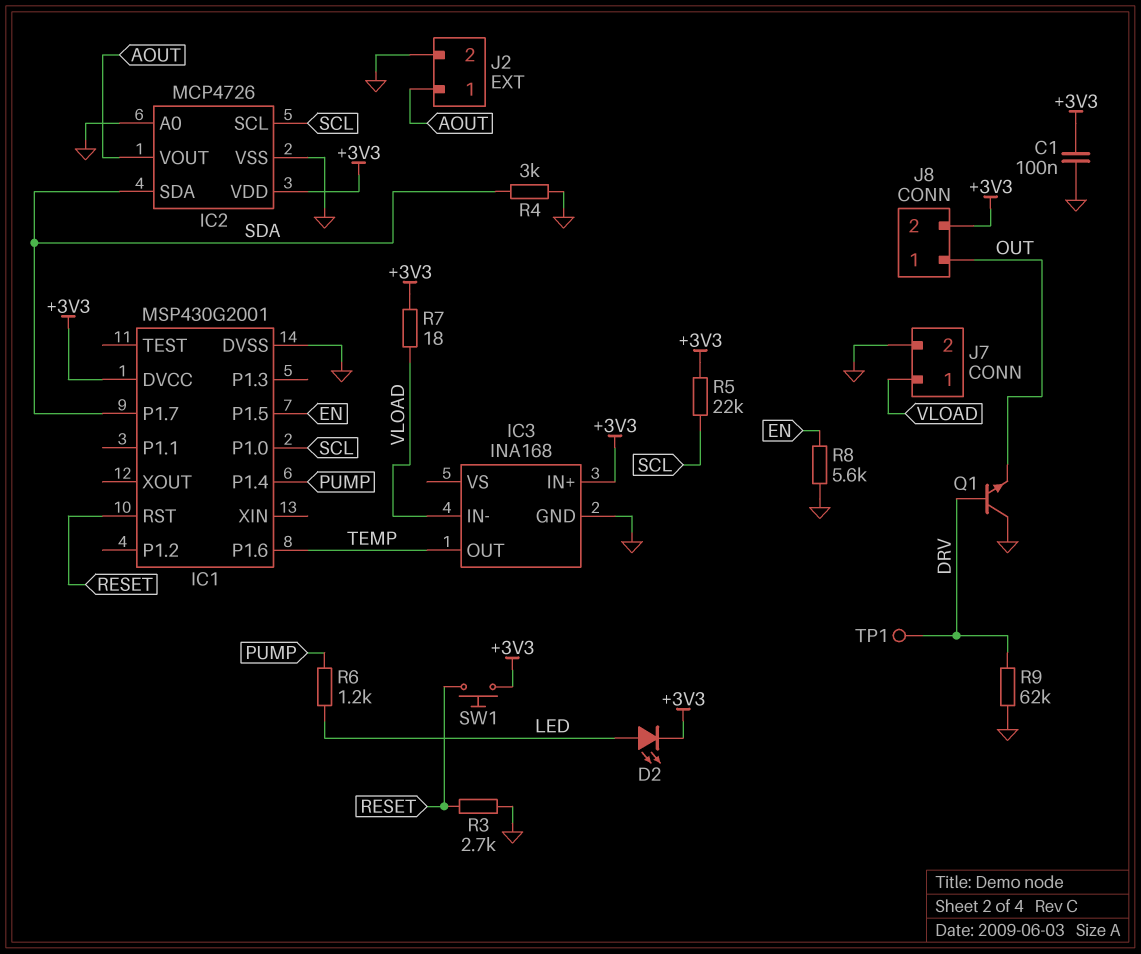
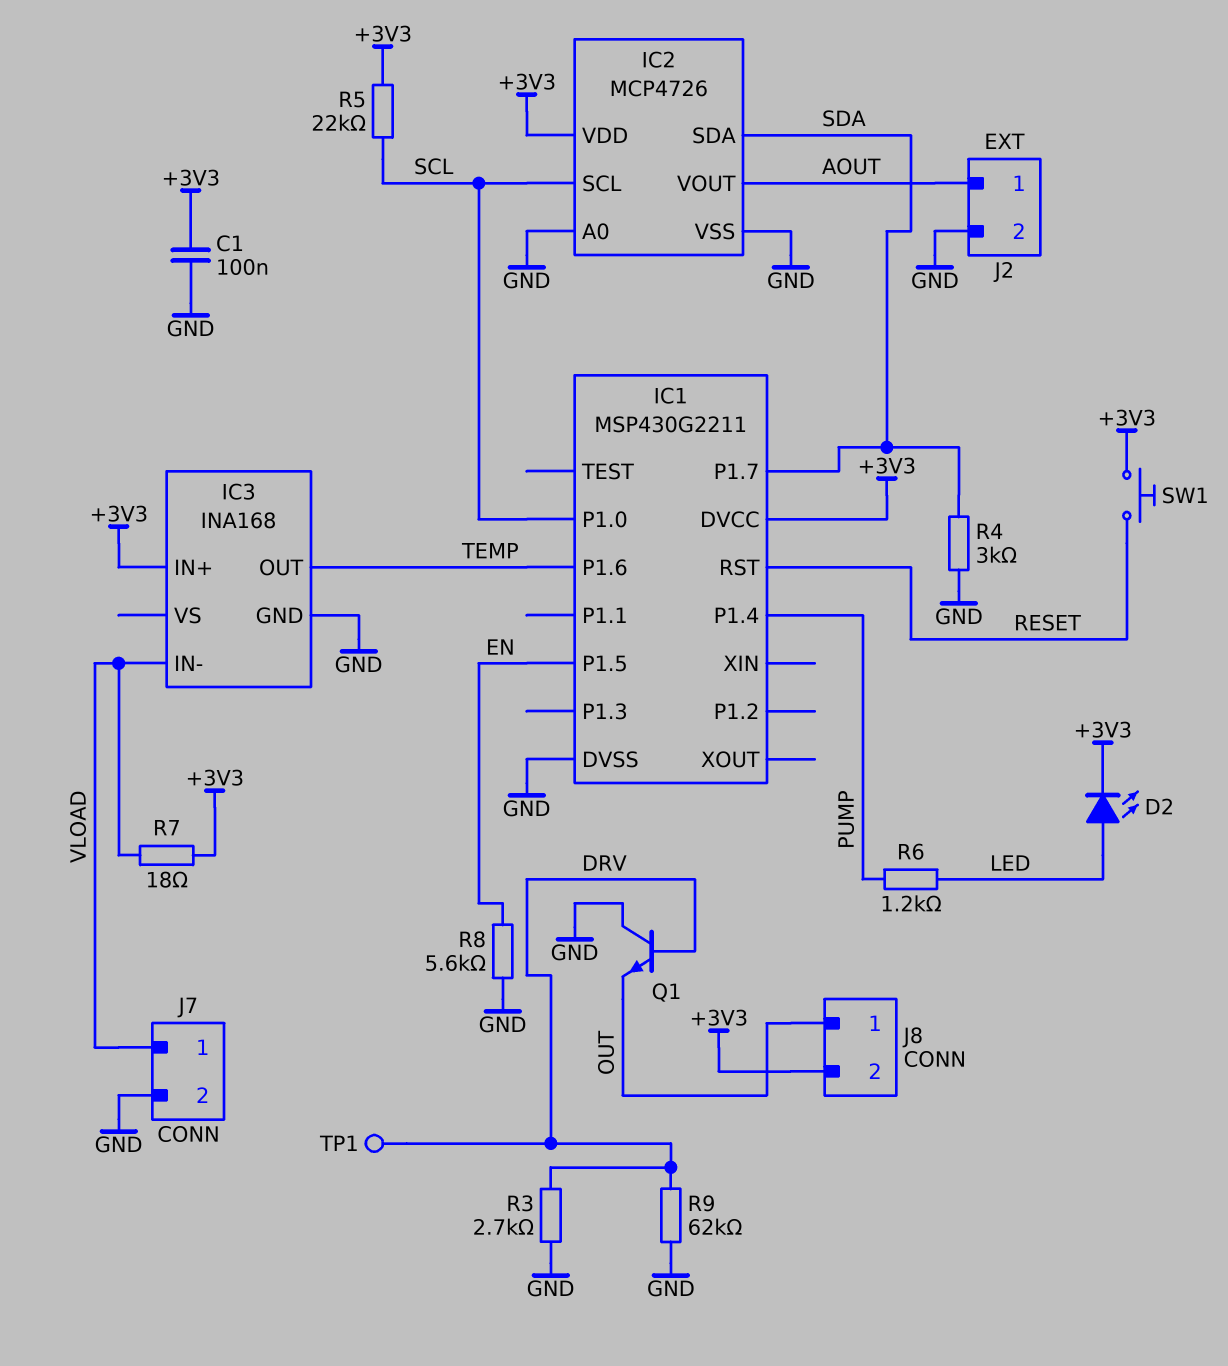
IC1: MSP430G2001 -> MSP430G2211
R3: 2.7k (GND, RESET) -> 2.7k (DRV, GND)

